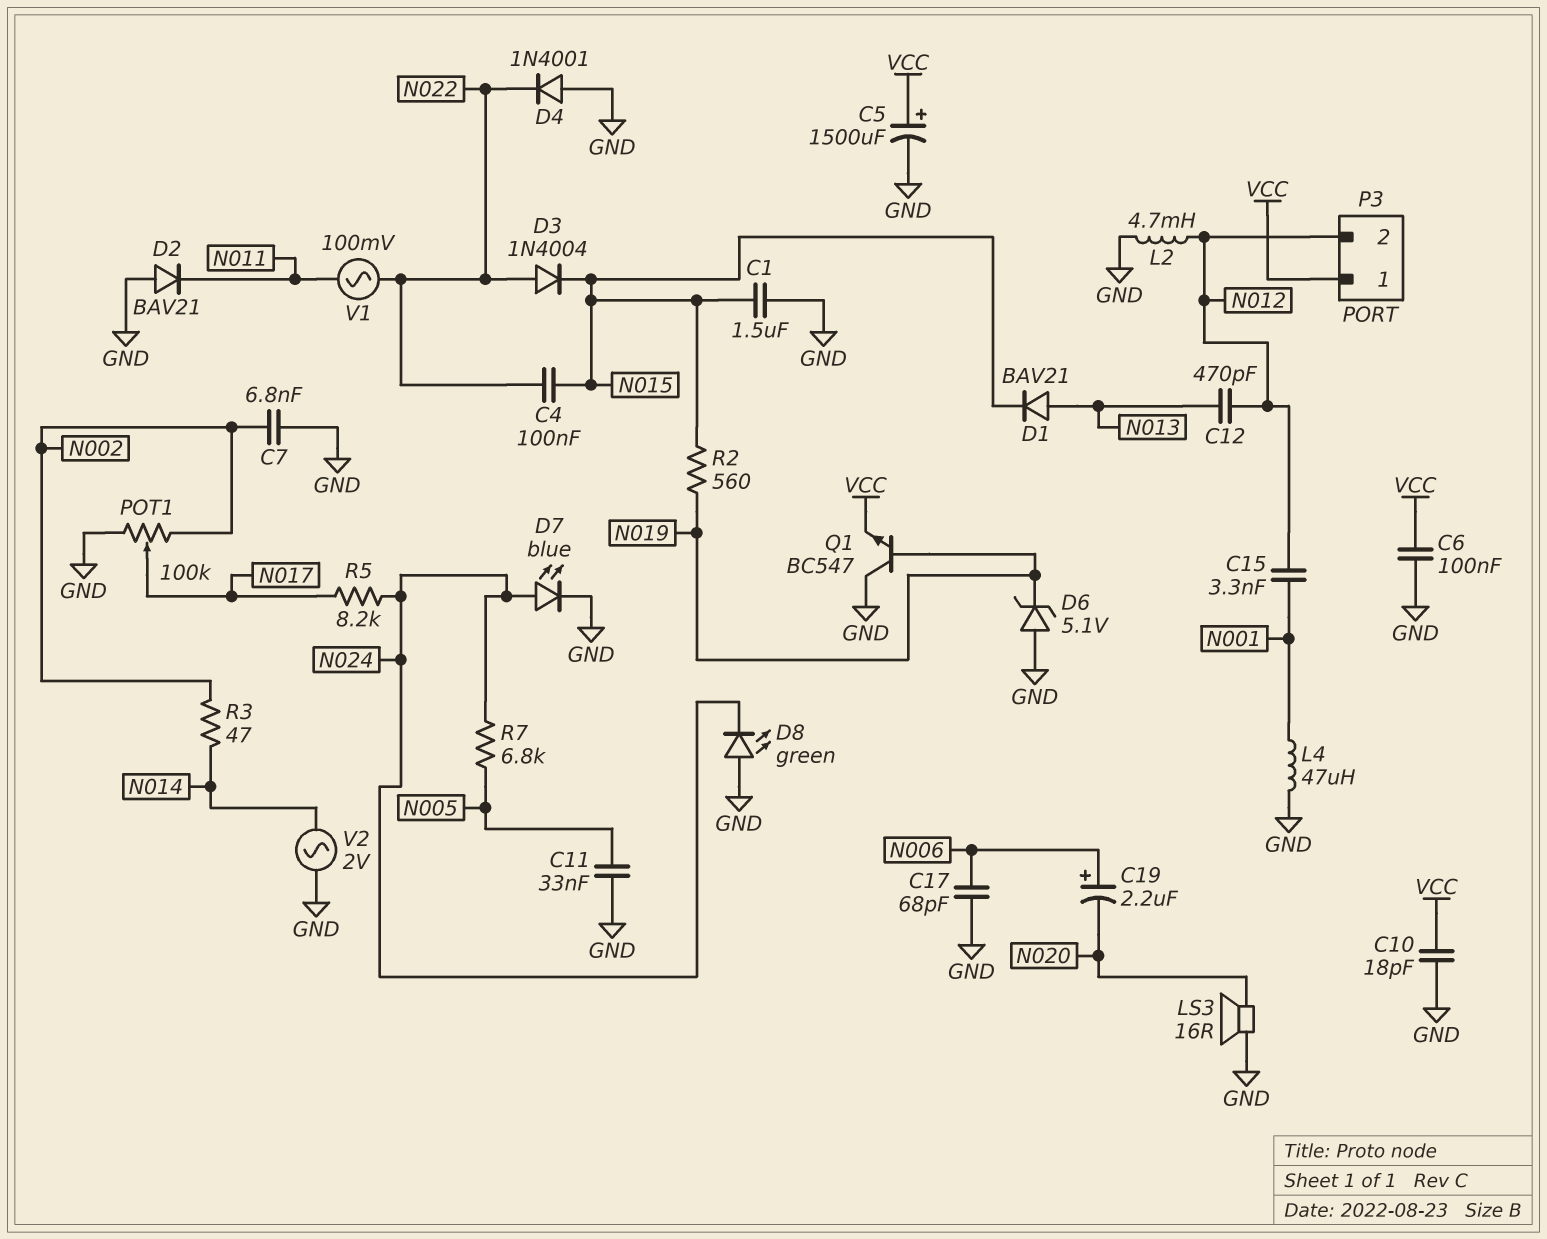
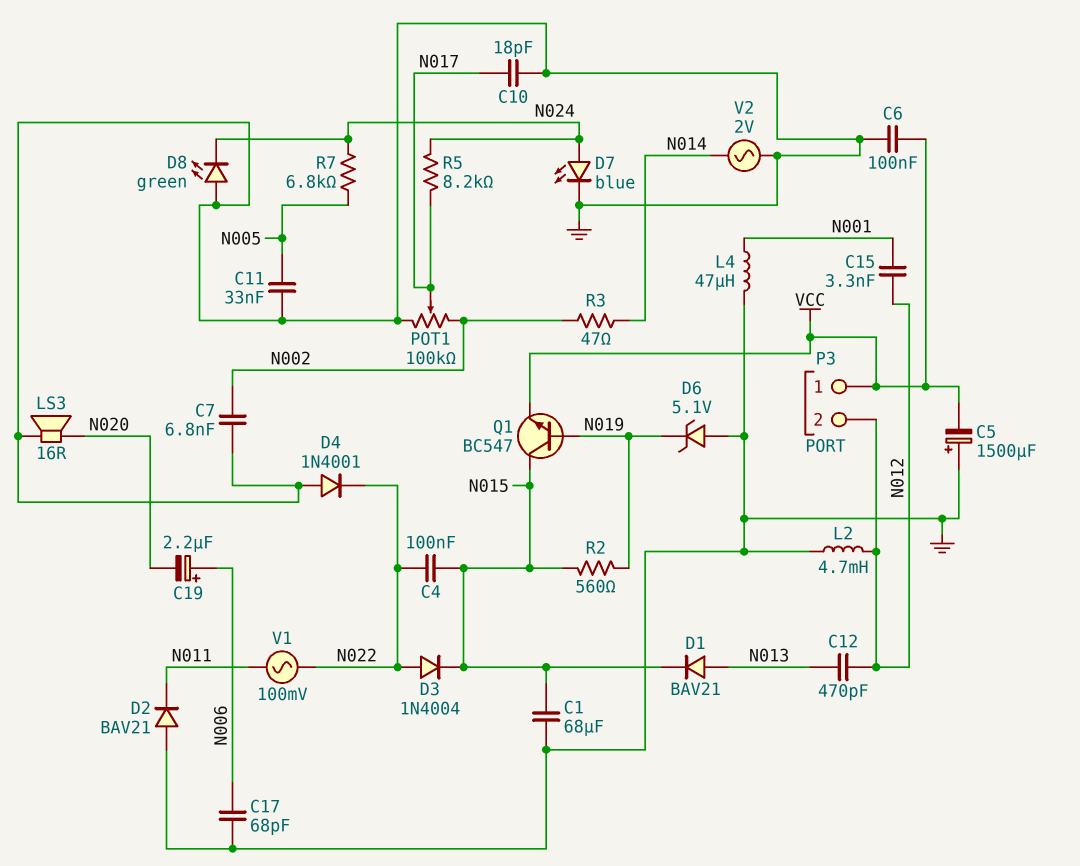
C1: 1.5uF (GND, N015) -> 68uF (GND, N015)
C5: 1500uF (plus VCC, minus GND) -> 1500uF (plus GND, minus VCC)
C10: 18pF (GND, VCC) -> 18pF (GND, N017)
Q1: NPN BC547 (B N019, C GND, E VCC) -> NPN BC547 (B N019, C N015, E VCC)

